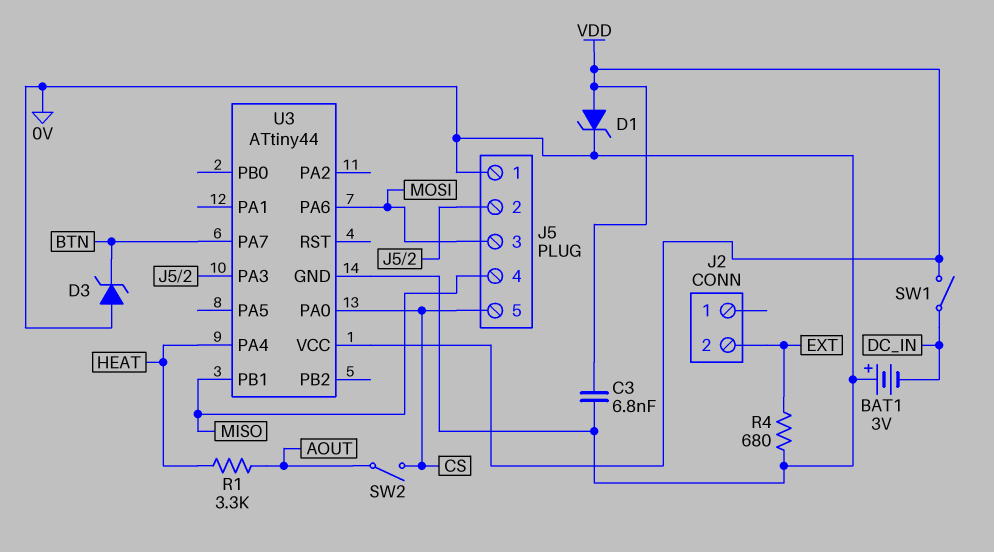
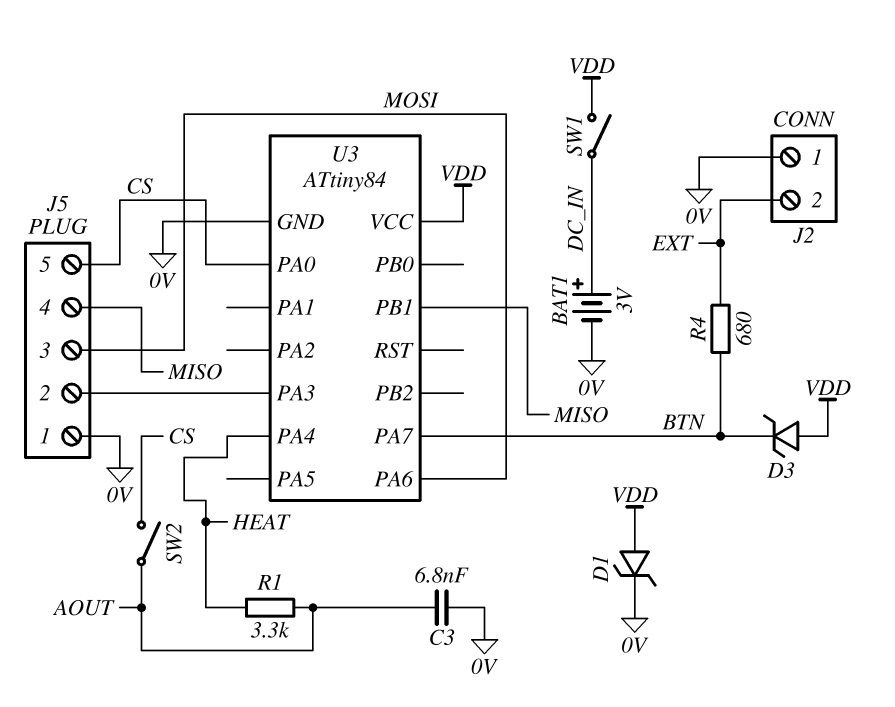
BAT1: 3V (plus 0V, minus DC_IN) -> 3V (plus DC_IN, minus 0V)
C3: 6.8nF (0V, VDD) -> 6.8nF (0V, AOUT)
D3: zener (A 0V, K BTN) -> zener (A VDD, K BTN)
J2 pin 1: none -> 0V
R4: 680 (0V, EXT) -> 680 (BTN, EXT)
U3: ATtiny44 -> ATtiny84

